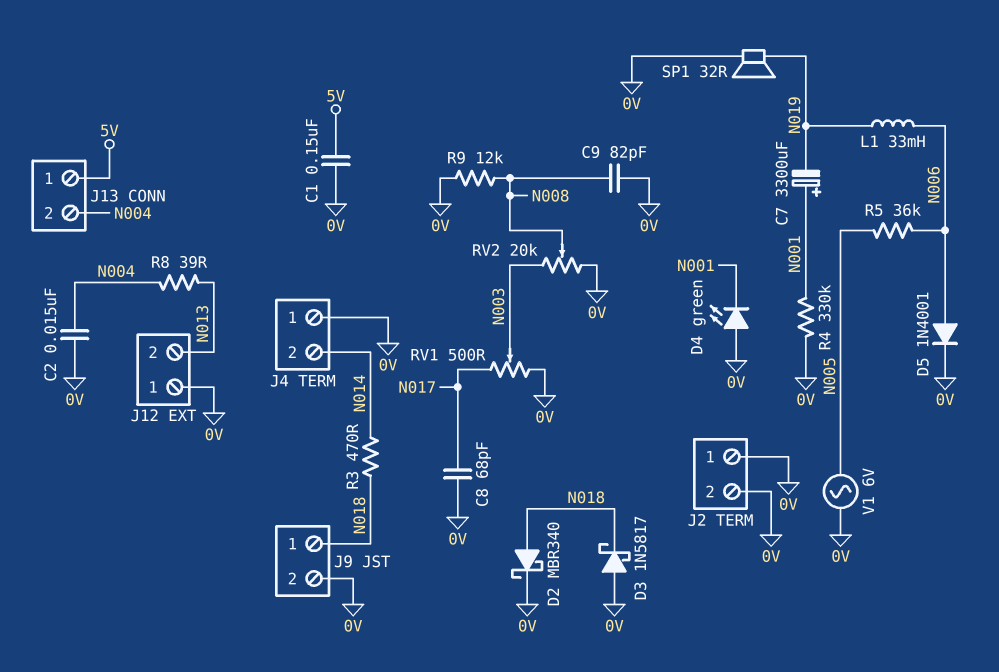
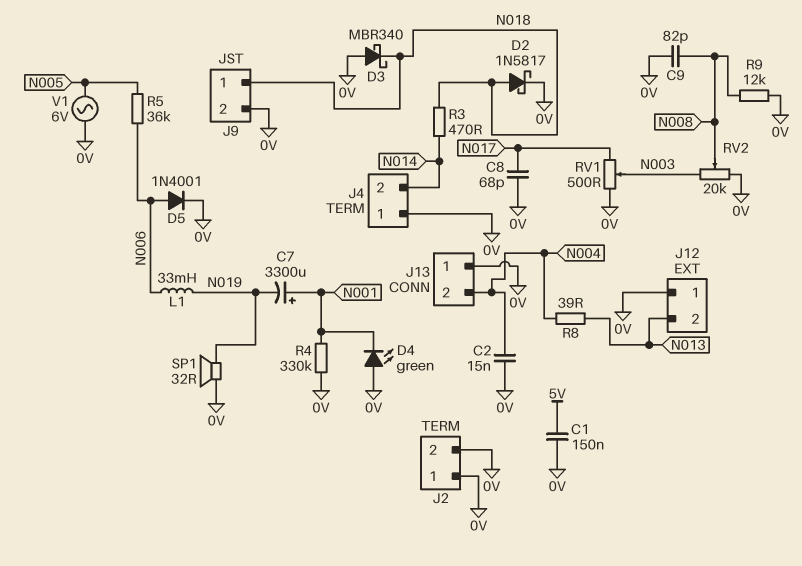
D2: schottky MBR340 (A N018, K 0V) -> schottky 1N5817 (A N018, K 0V)
D3: schottky 1N5817 (A 0V, K N018) -> schottky MBR340 (A 0V, K N018)
J13 pin 1: 5V -> 0V

